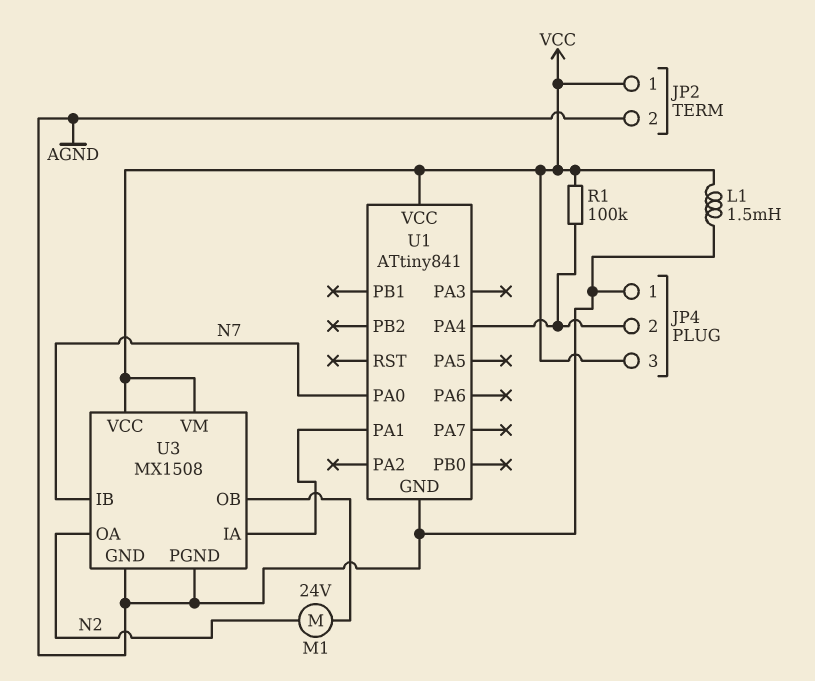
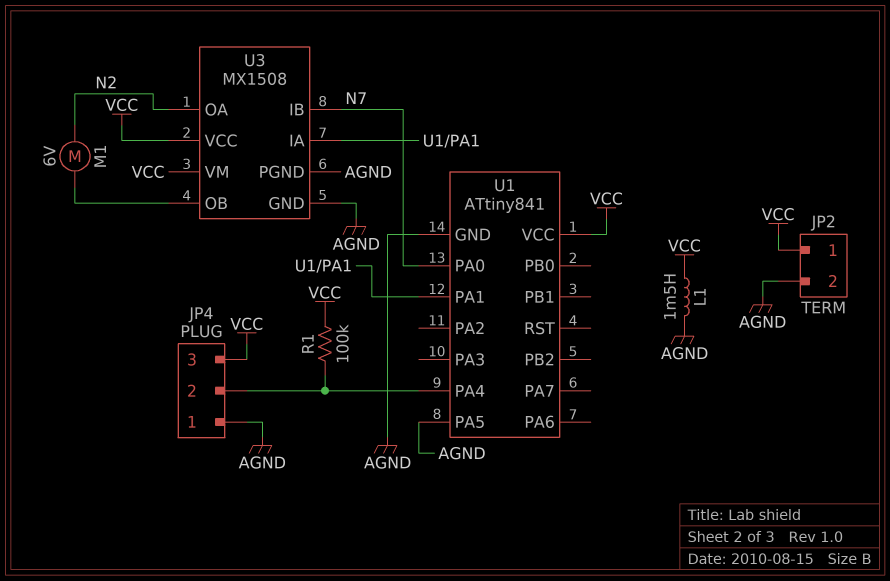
M1: motor 24V (N2, U3/OB) -> motor 6V (N2, U3/OB)
U1 pin PA5: none -> AGND

